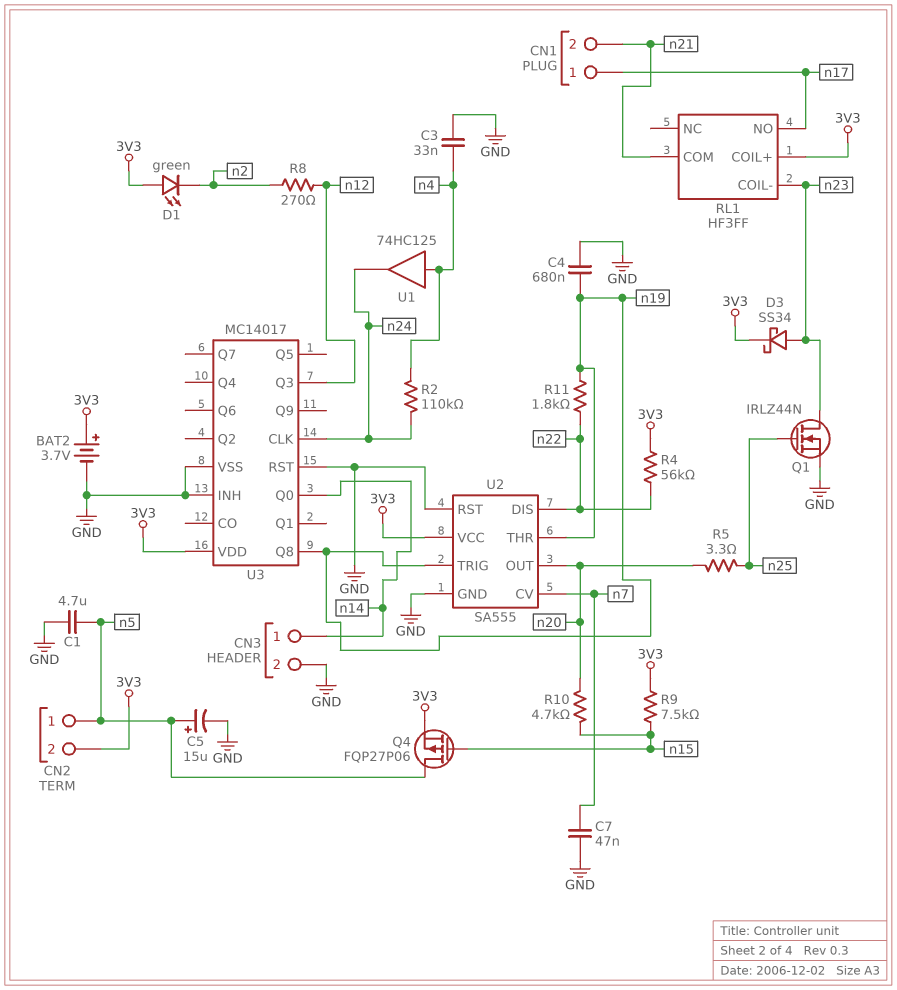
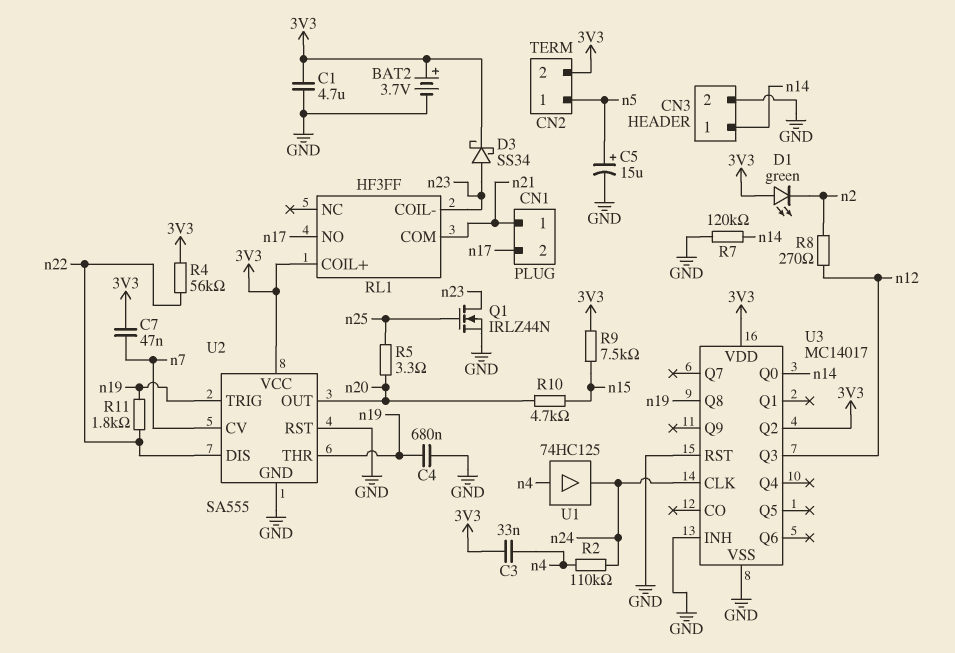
C1: 4.7uF (GND, n5) -> 4.7uF (3V3, GND)
C3: 33nF (GND, n4) -> 33nF (3V3, n4)
C7: 47nF (GND, n7) -> 47nF (3V3, n7)
CN1 pin 1: n17 -> n21
CN1 pin 2: n21 -> n17
Q4: PMOS FQP27P06 (G n15, D n5, S 3V3) -> none
R7: none -> 120k (GND, n14)
U3 pin Q2: none -> 3V3

